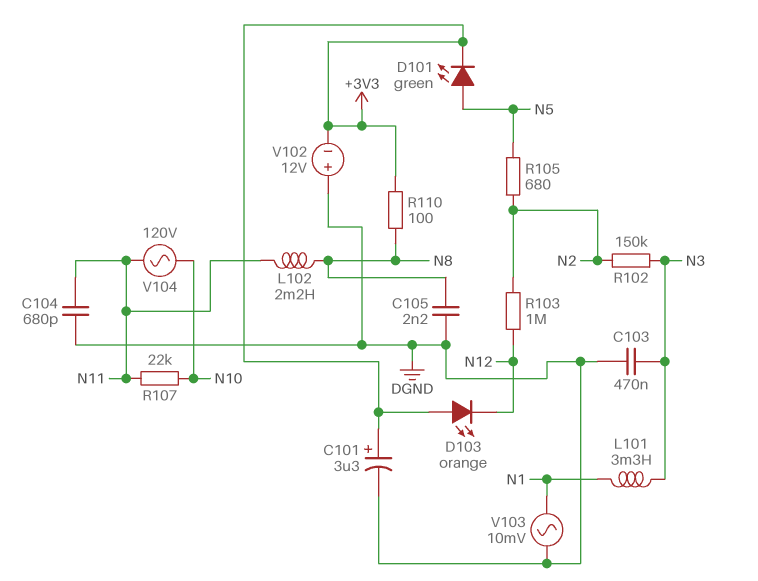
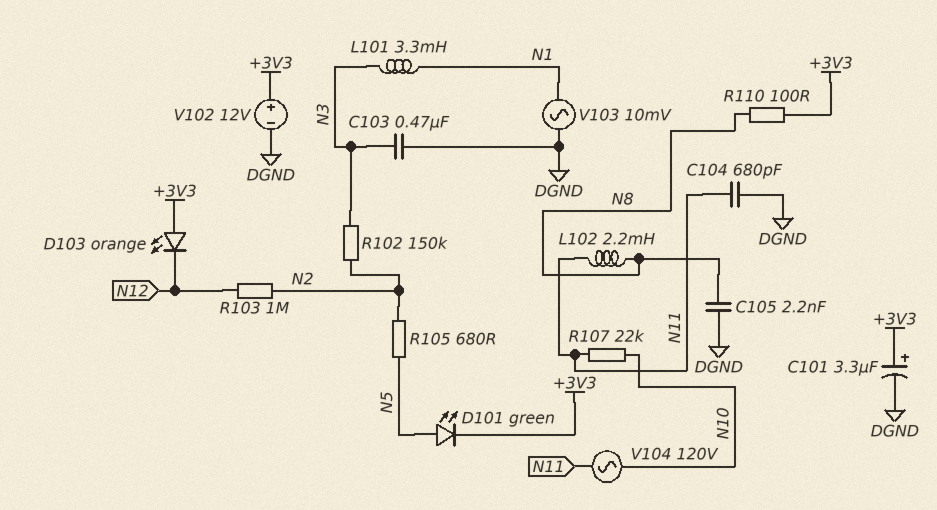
V102: 12V (plus DGND, minus +3V3) -> 12V (plus +3V3, minus DGND)

